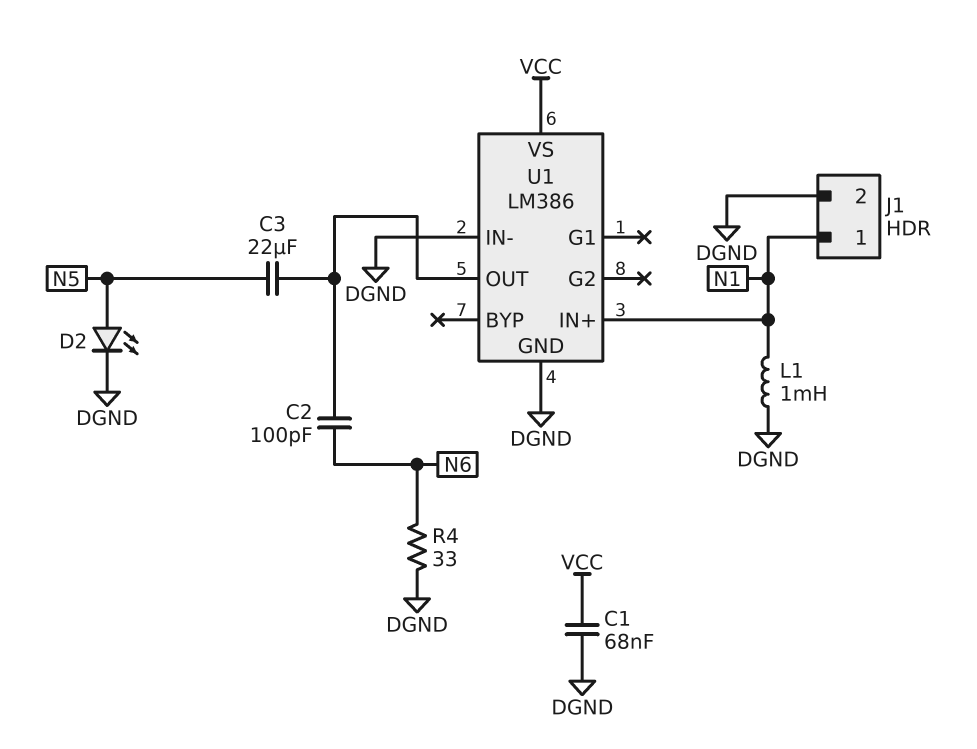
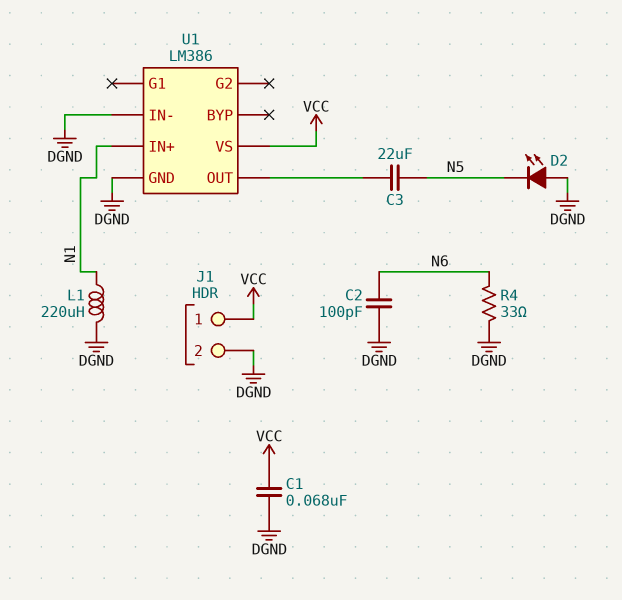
C2: 100pF (N6, U1/OUT) -> 100pF (DGND, N6)
D2: LED (A N5, K DGND) -> LED (A DGND, K N5)
J1 pin 1: N1 -> VCC
L1: 1mH (DGND, N1) -> 220uH (DGND, N1)

